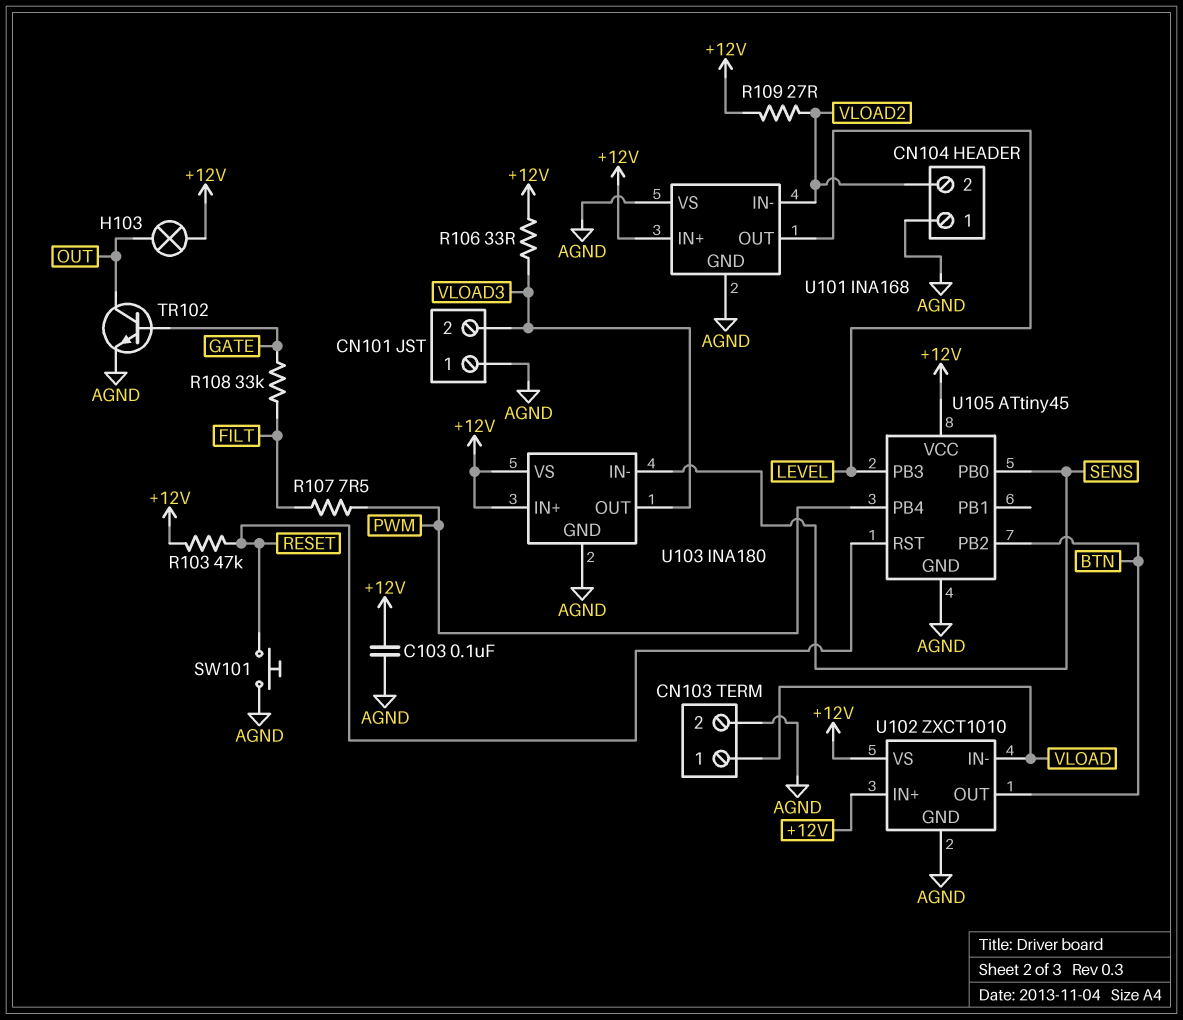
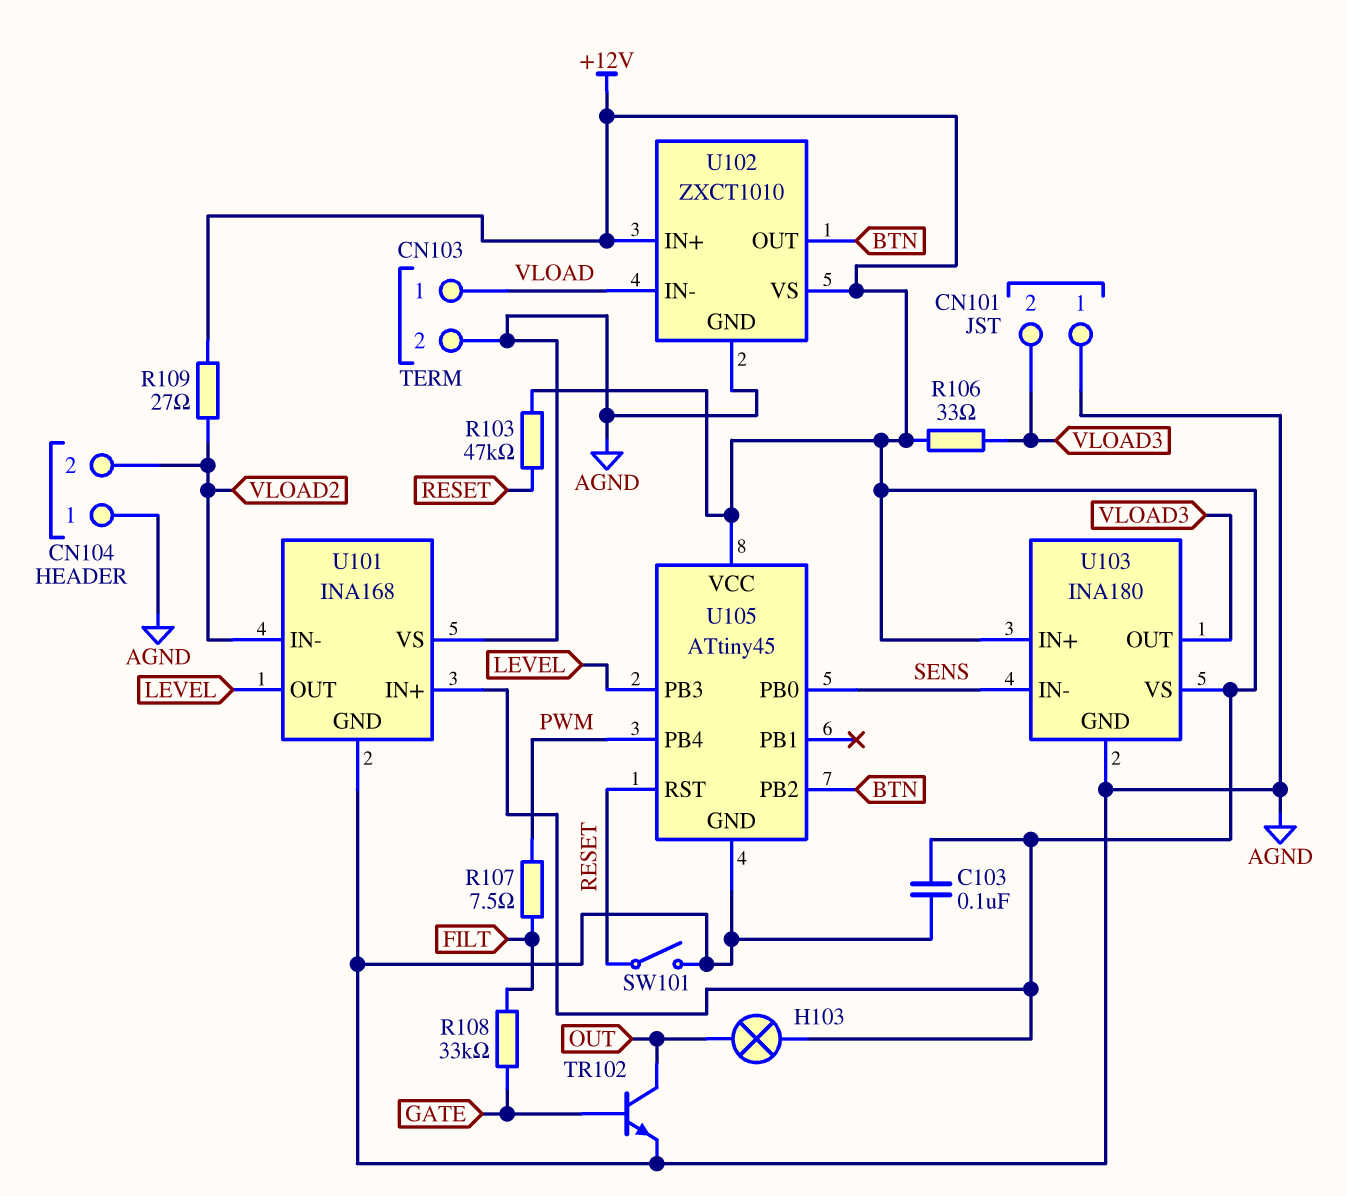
SW101: button (AGND, RESET) -> switch (AGND, RESET)

